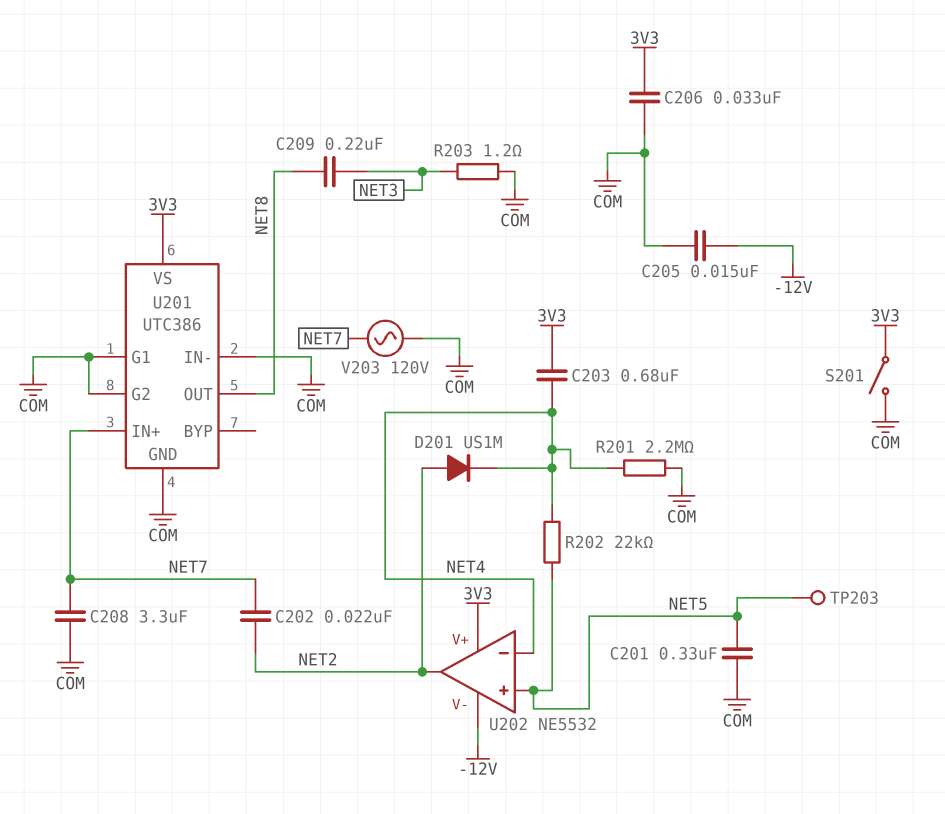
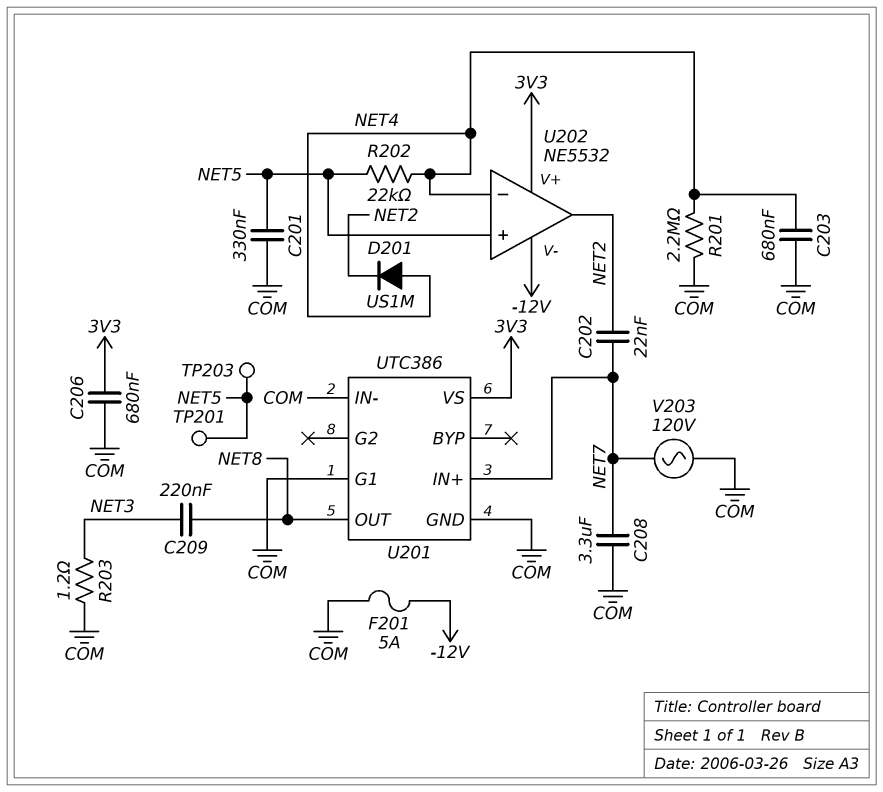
C203: 680nF (3V3, NET4) -> 680nF (COM, NET4)
C205: 15nF (-12V, COM) -> none
C206: 33nF (3V3, COM) -> 680nF (3V3, COM)
D201: diode US1M (A NET2, K NET4) -> diode US1M (A NET4, K NET2)
F201: none -> 5A (-12V, COM)
S201: switch (3V3, COM) -> none
TP201: none -> test point (NET5)
U201 pin G2: COM -> none

